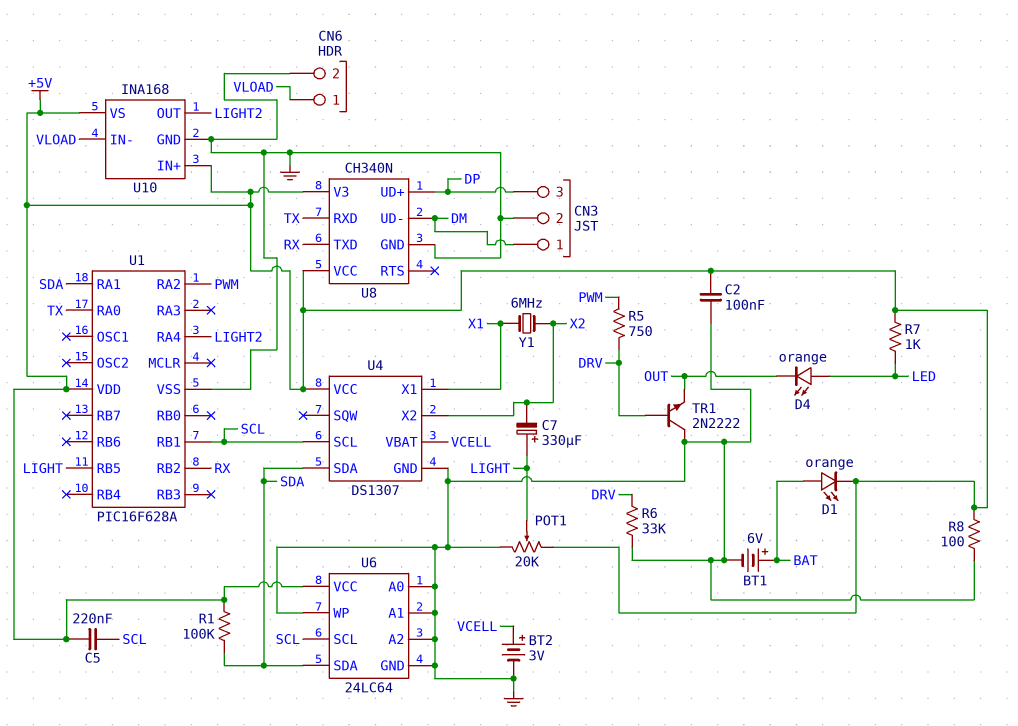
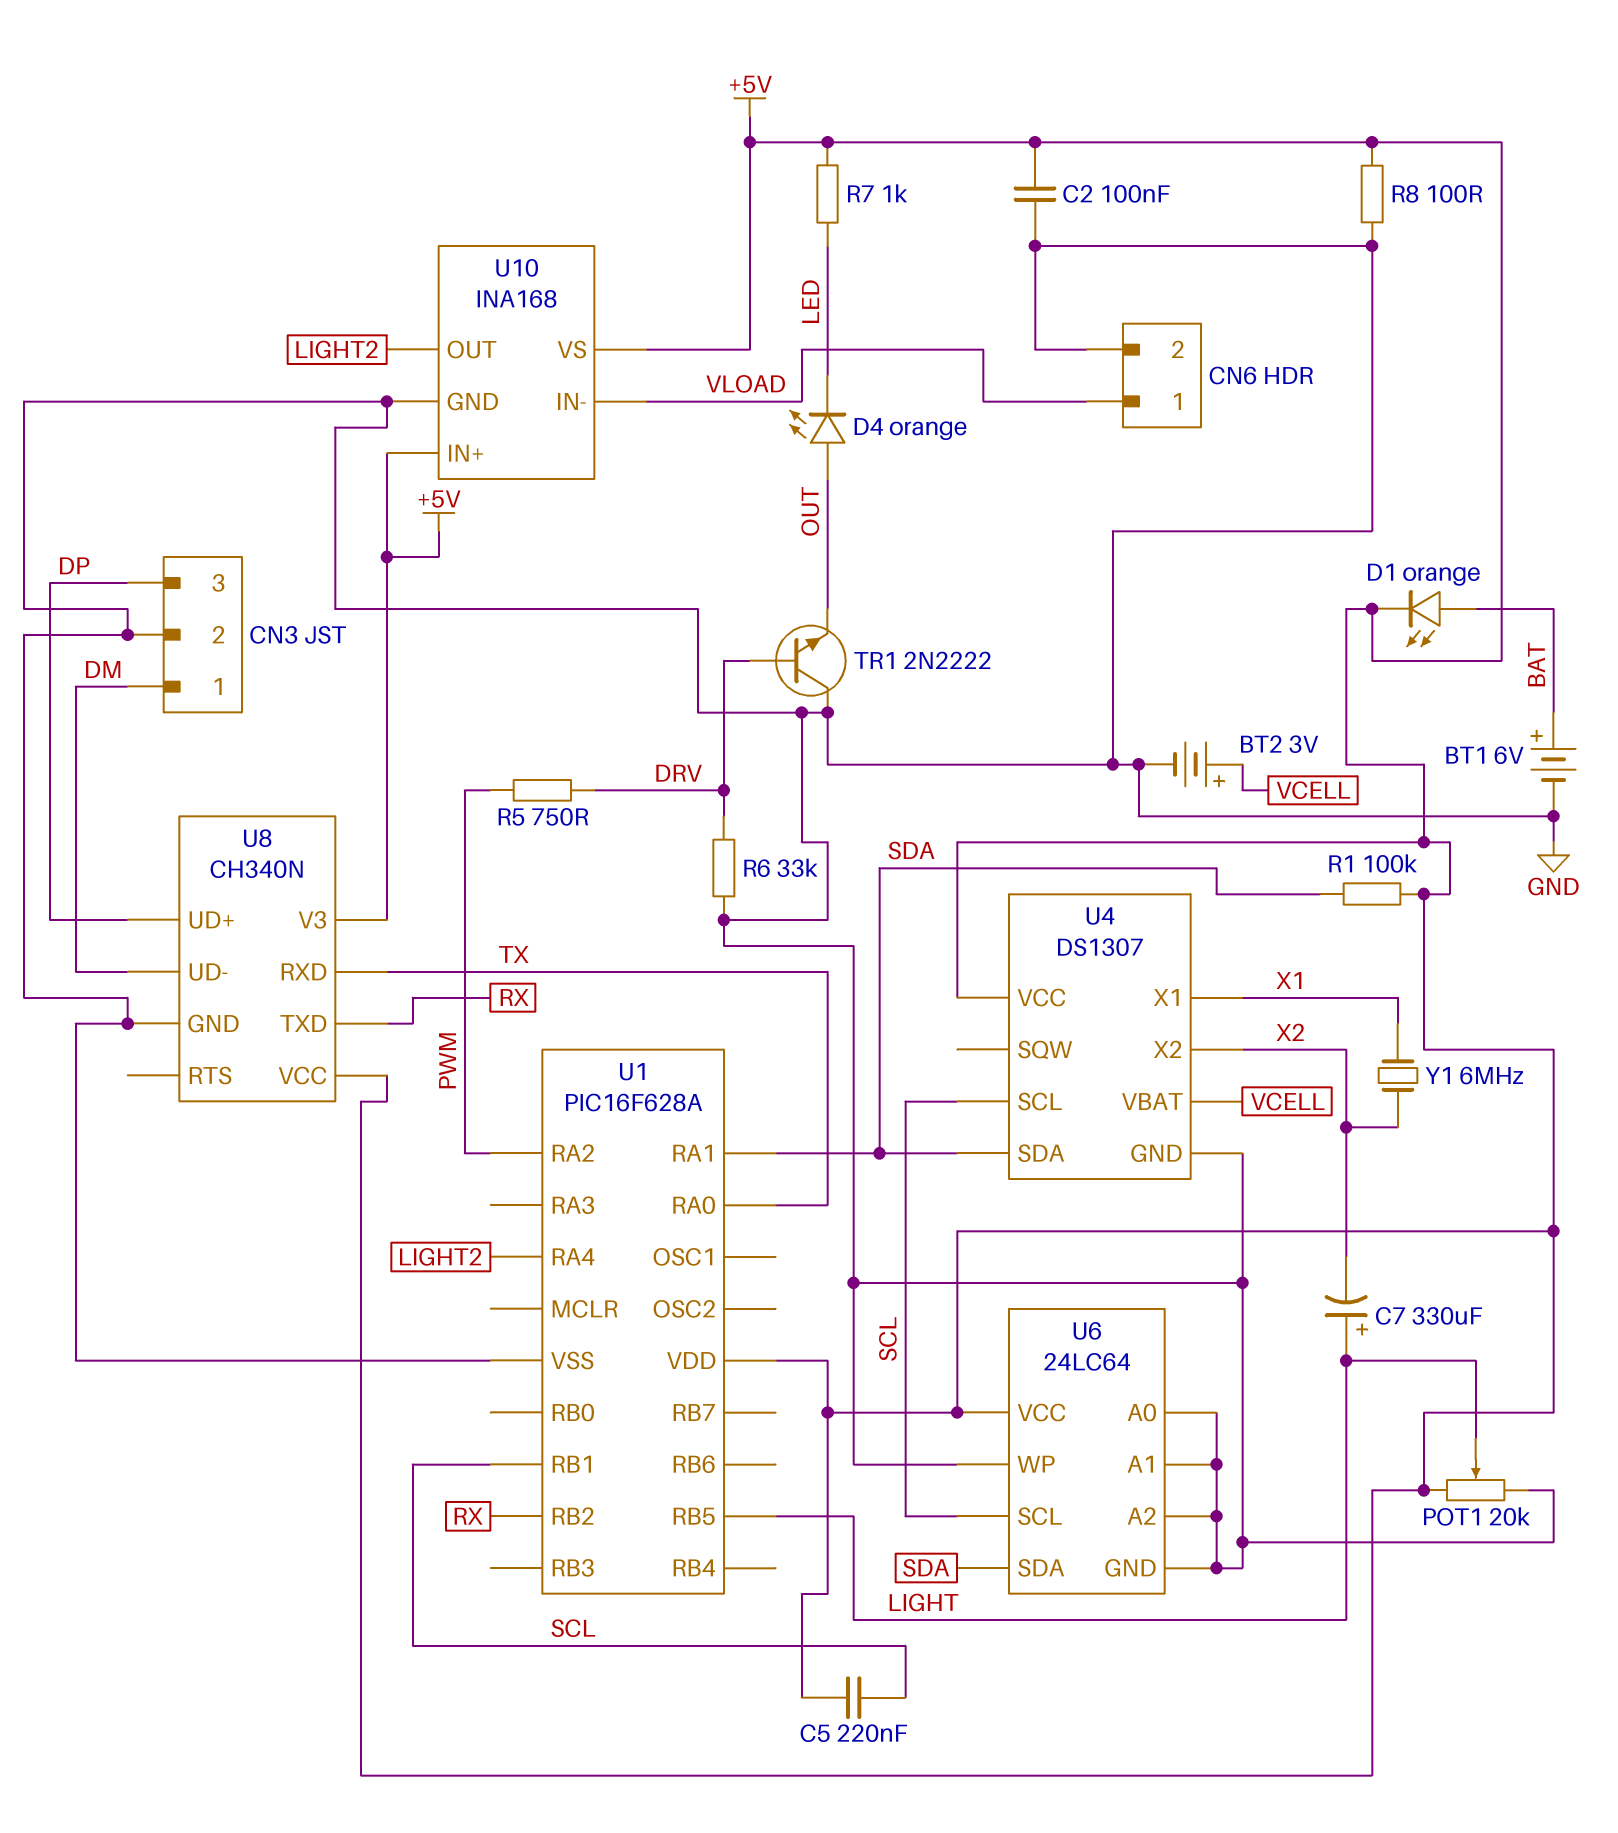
D4: LED orange (A LED, K OUT) -> LED orange (A OUT, K LED)

